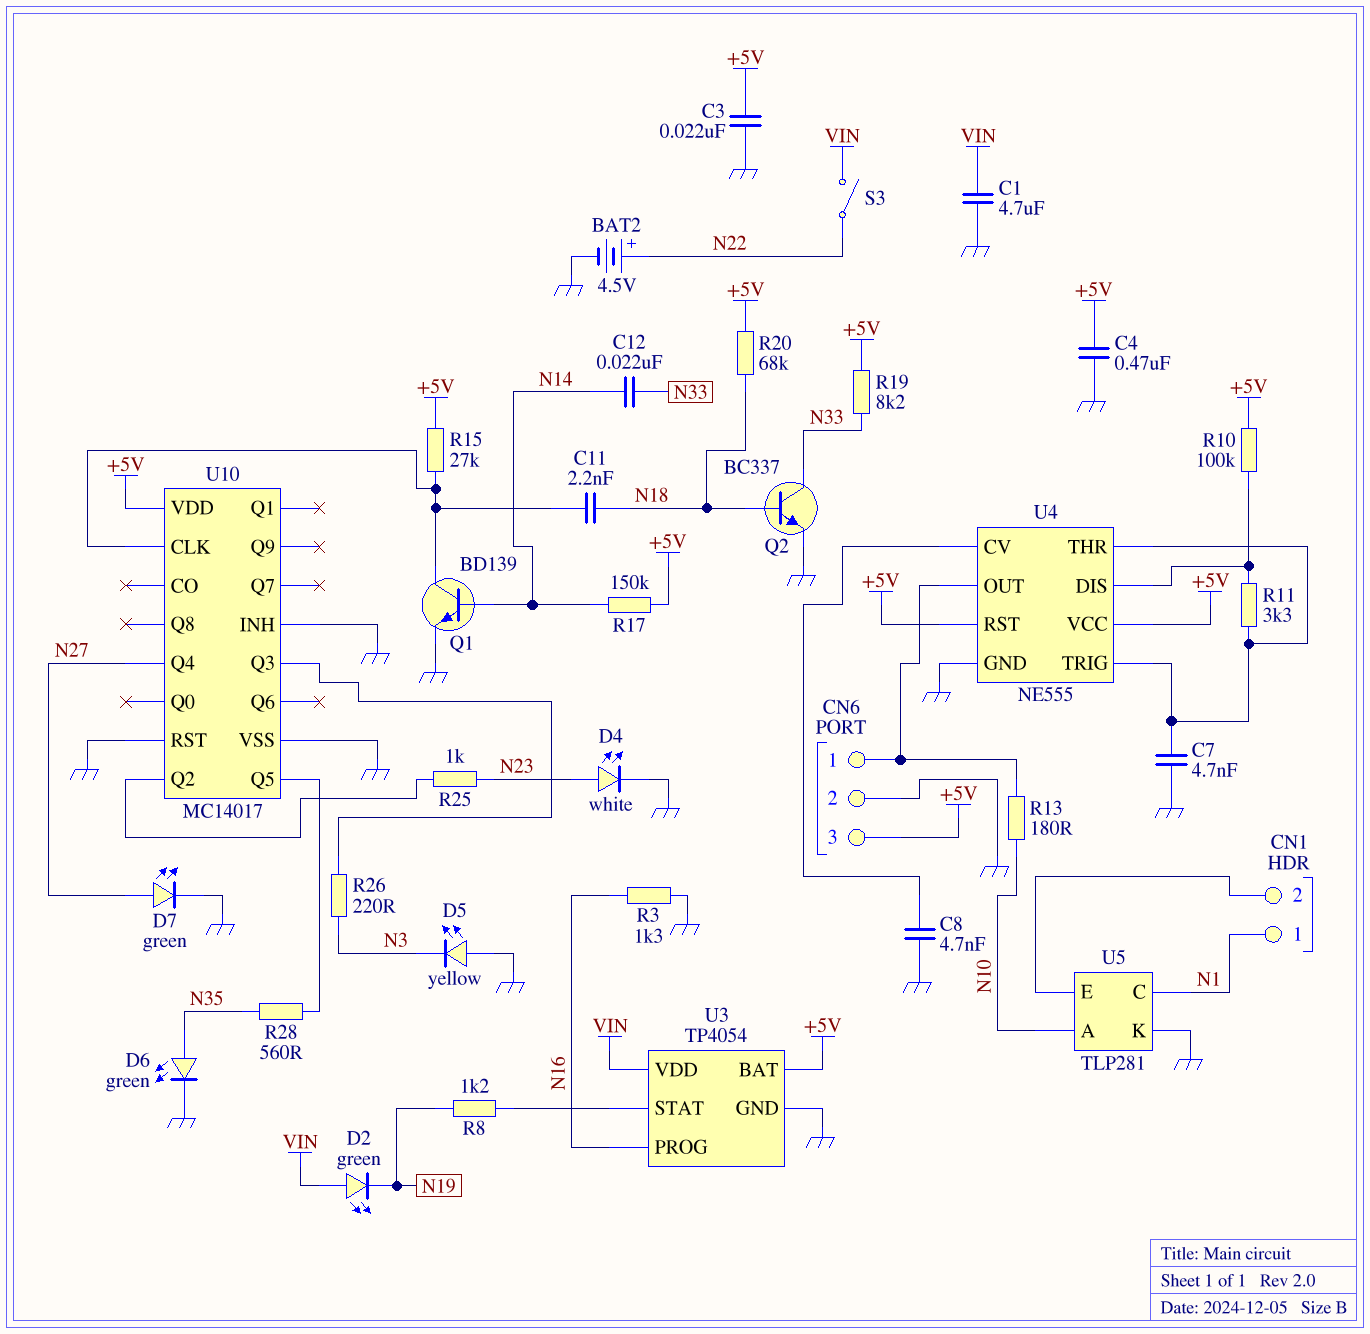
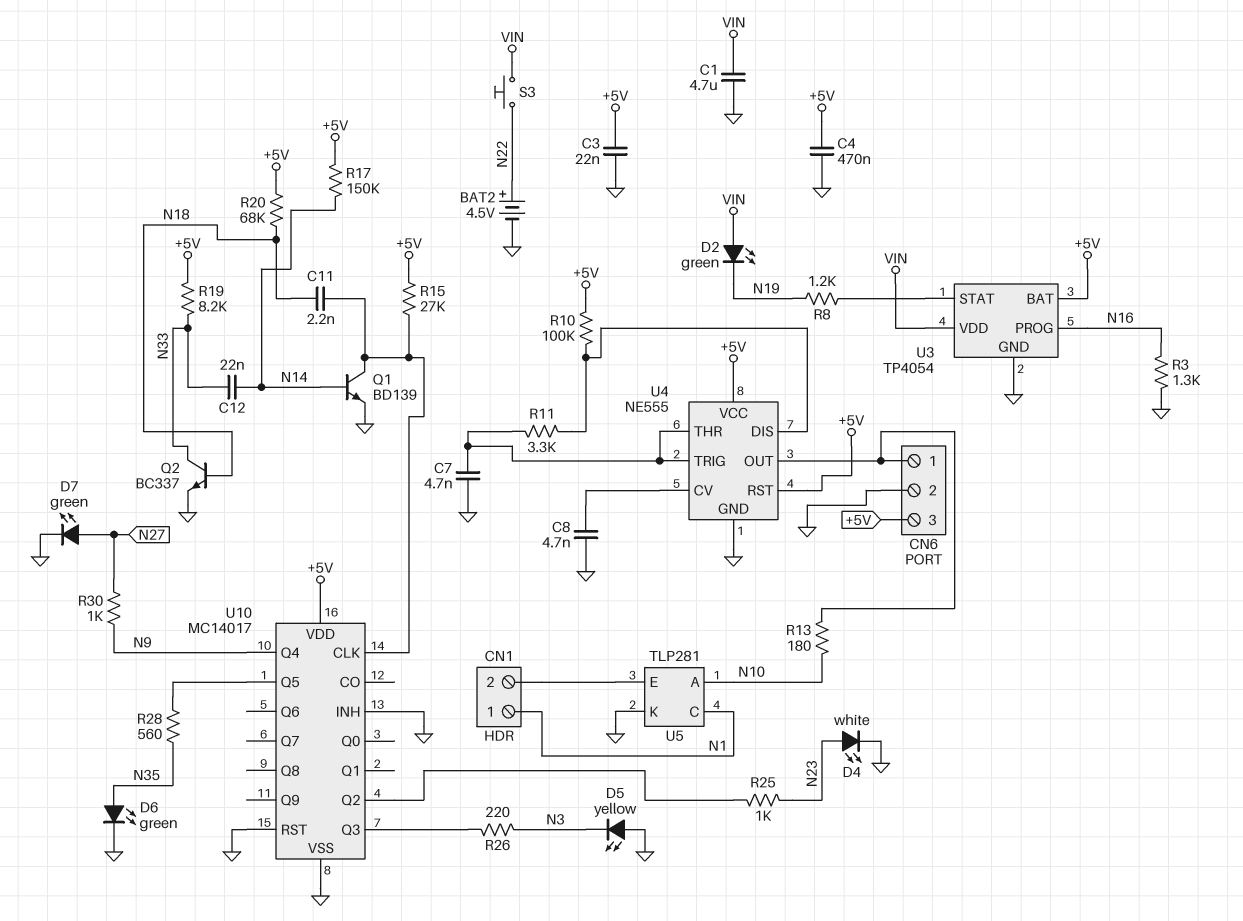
R30: none -> 1k (N9, N27)
S3: switch (N22, VIN) -> button (N22, VIN)
U10 pin Q4: N27 -> N9

